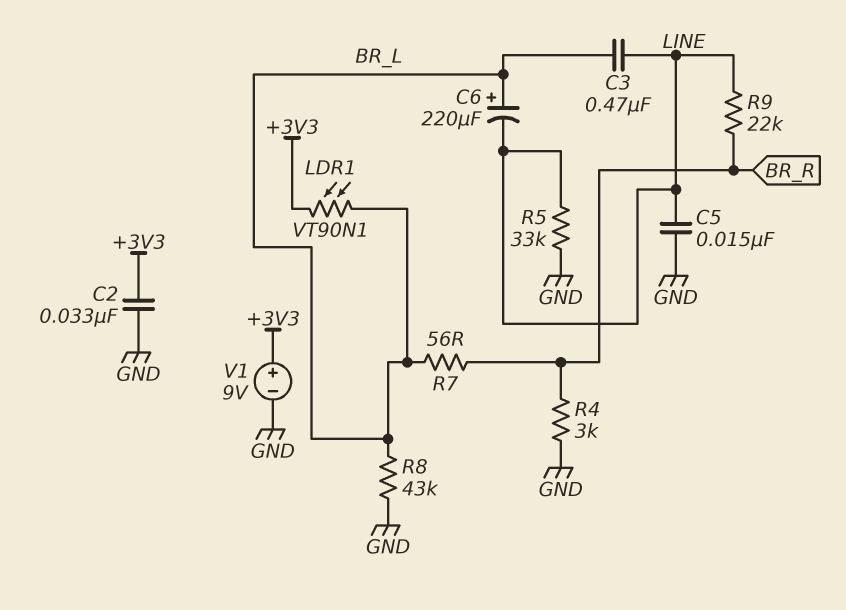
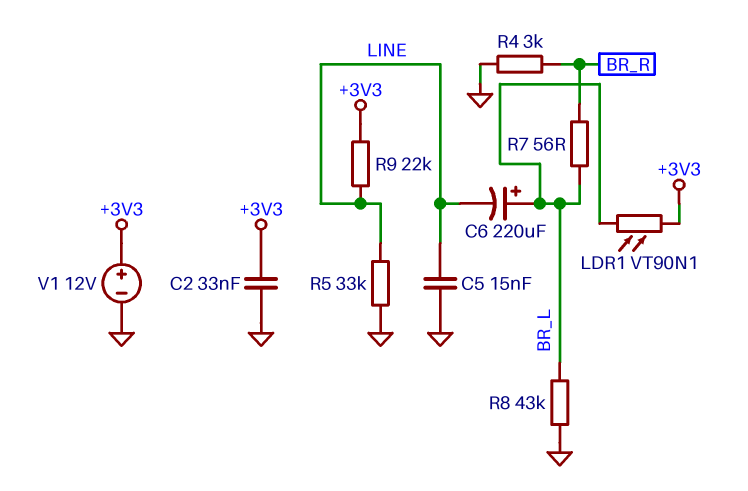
C3: 470nF (BR_L, LINE) -> none
R9: 22k (BR_R, LINE) -> 22k (+3V3, LINE)
V1: 9V (plus +3V3, minus GND) -> 12V (plus +3V3, minus GND)

